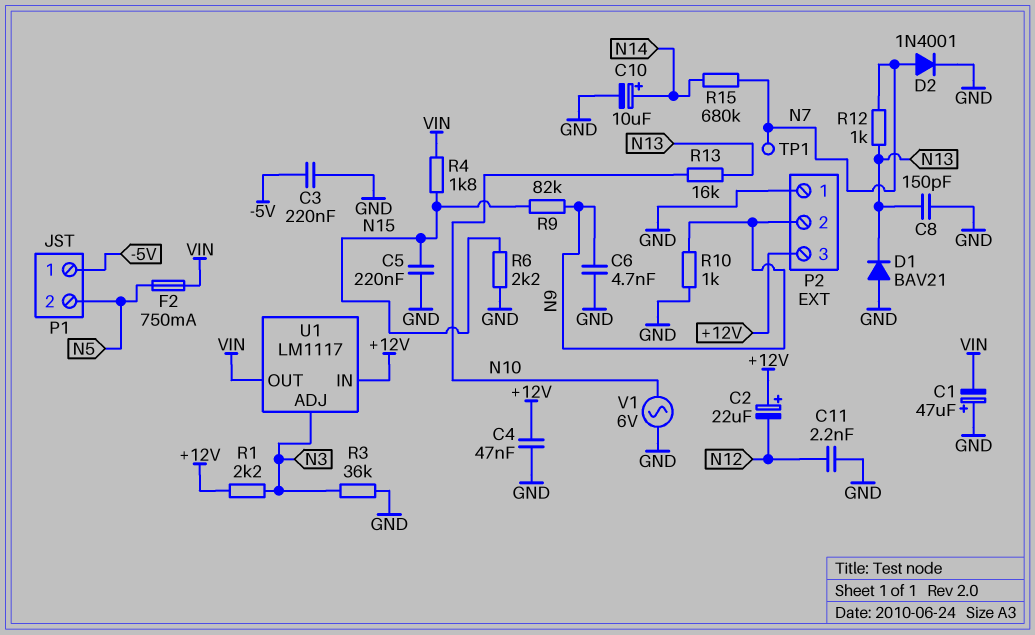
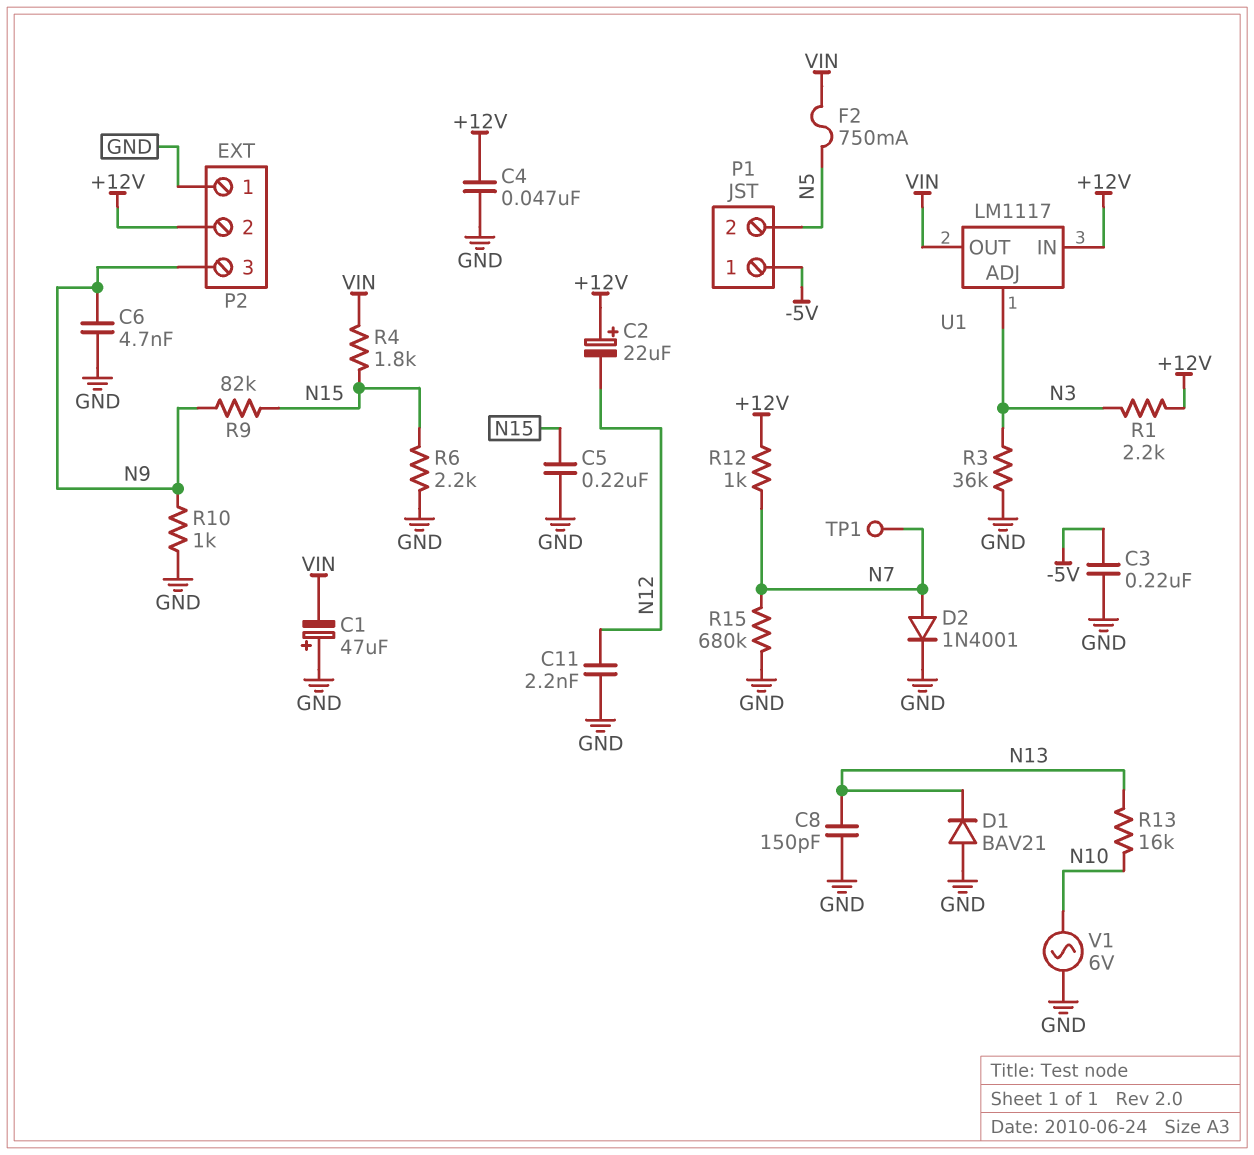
C10: 10uF (plus N14, minus GND) -> none
P2 pin 2: N9 -> +12V
P2 pin 3: +12V -> N9
R12: 1k (N7, N13) -> 1k (+12V, N7)
R15: 680k (N7, N14) -> 680k (GND, N7)

